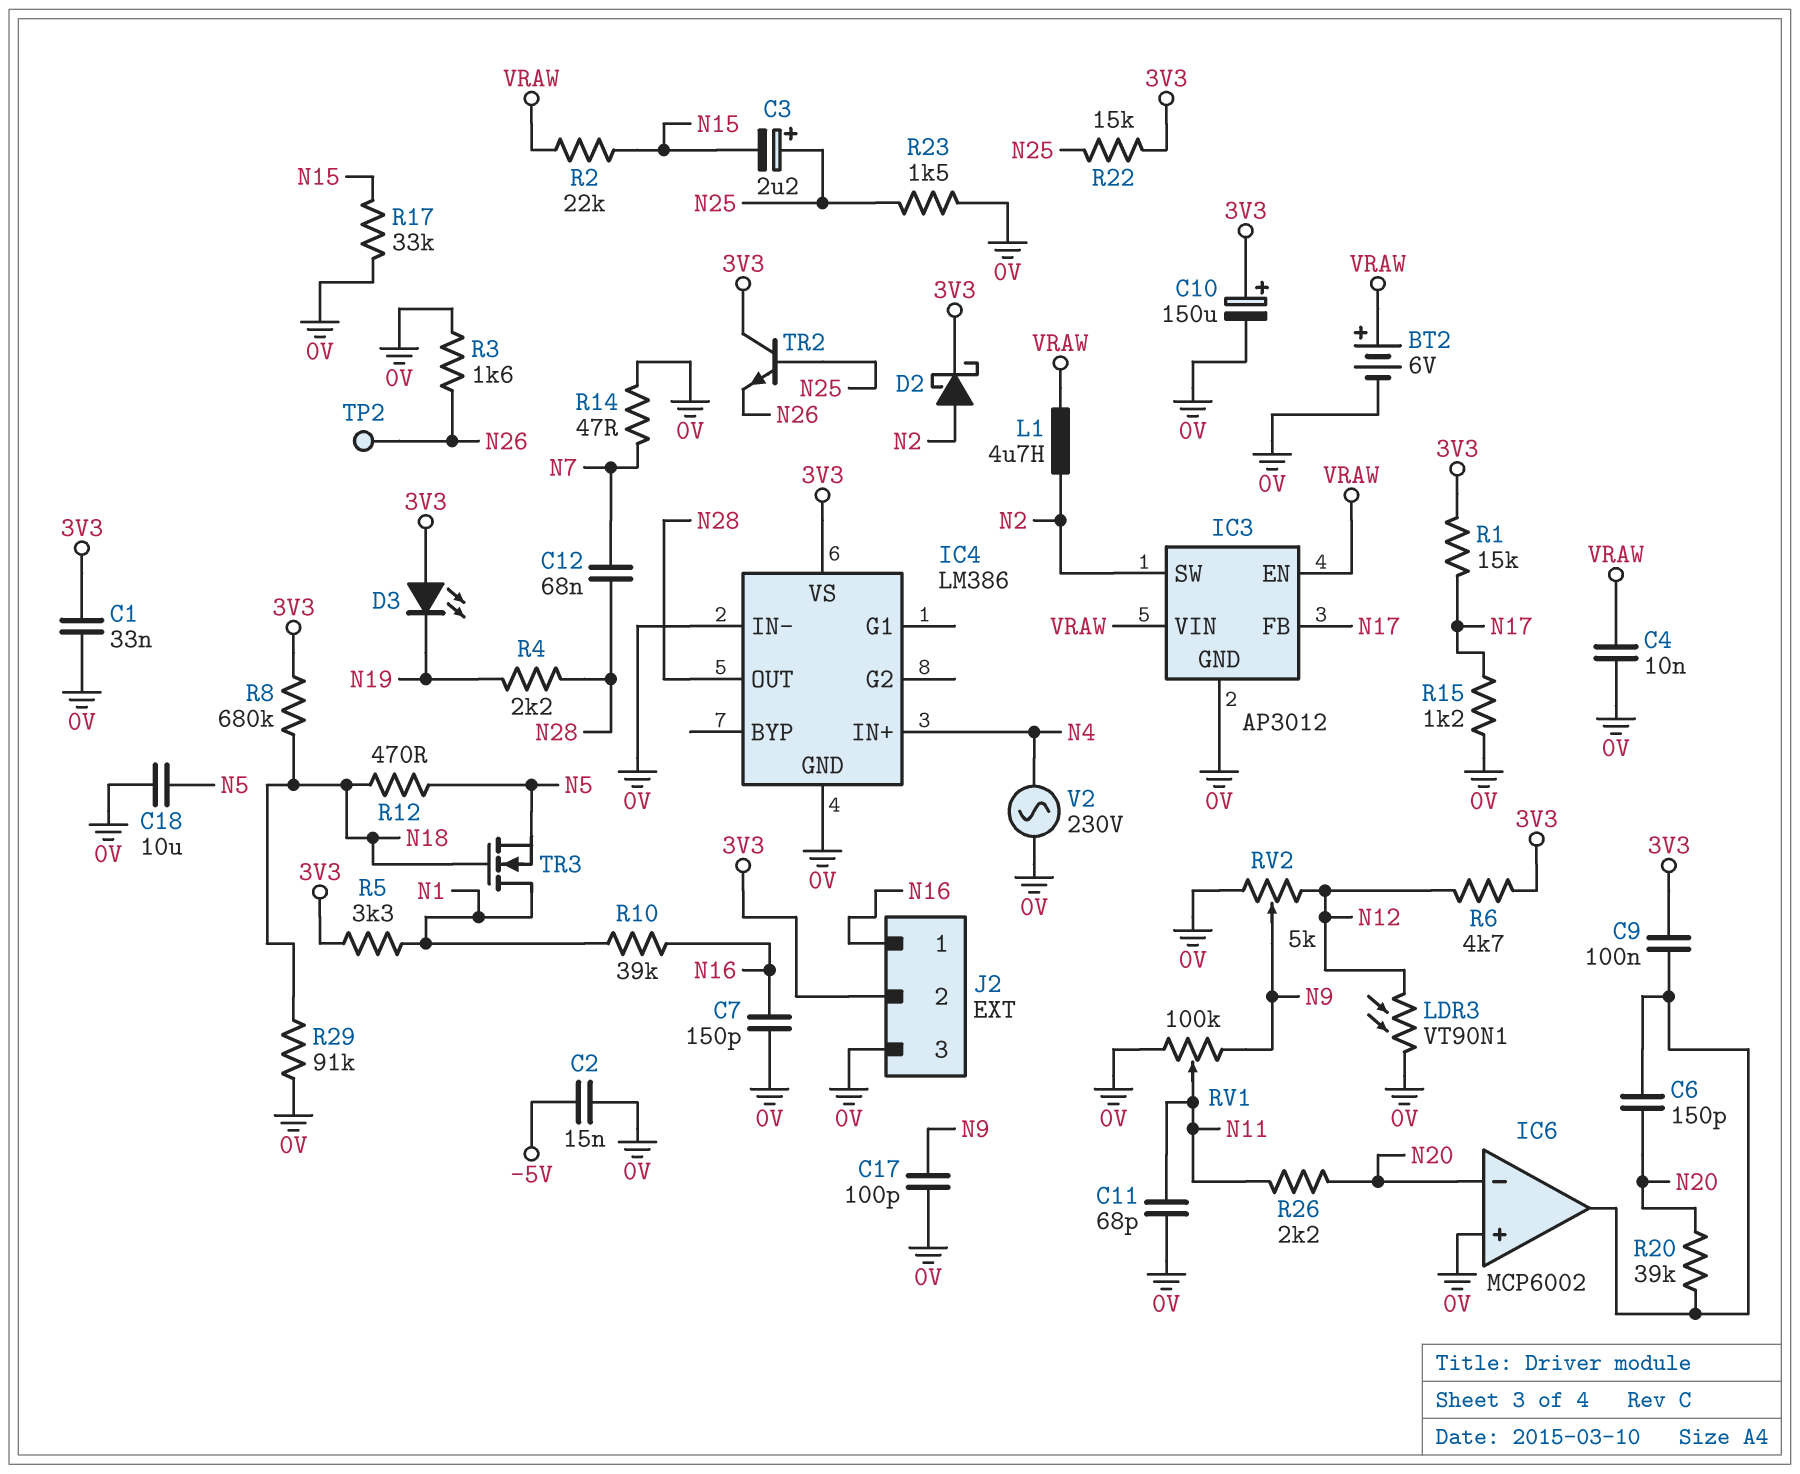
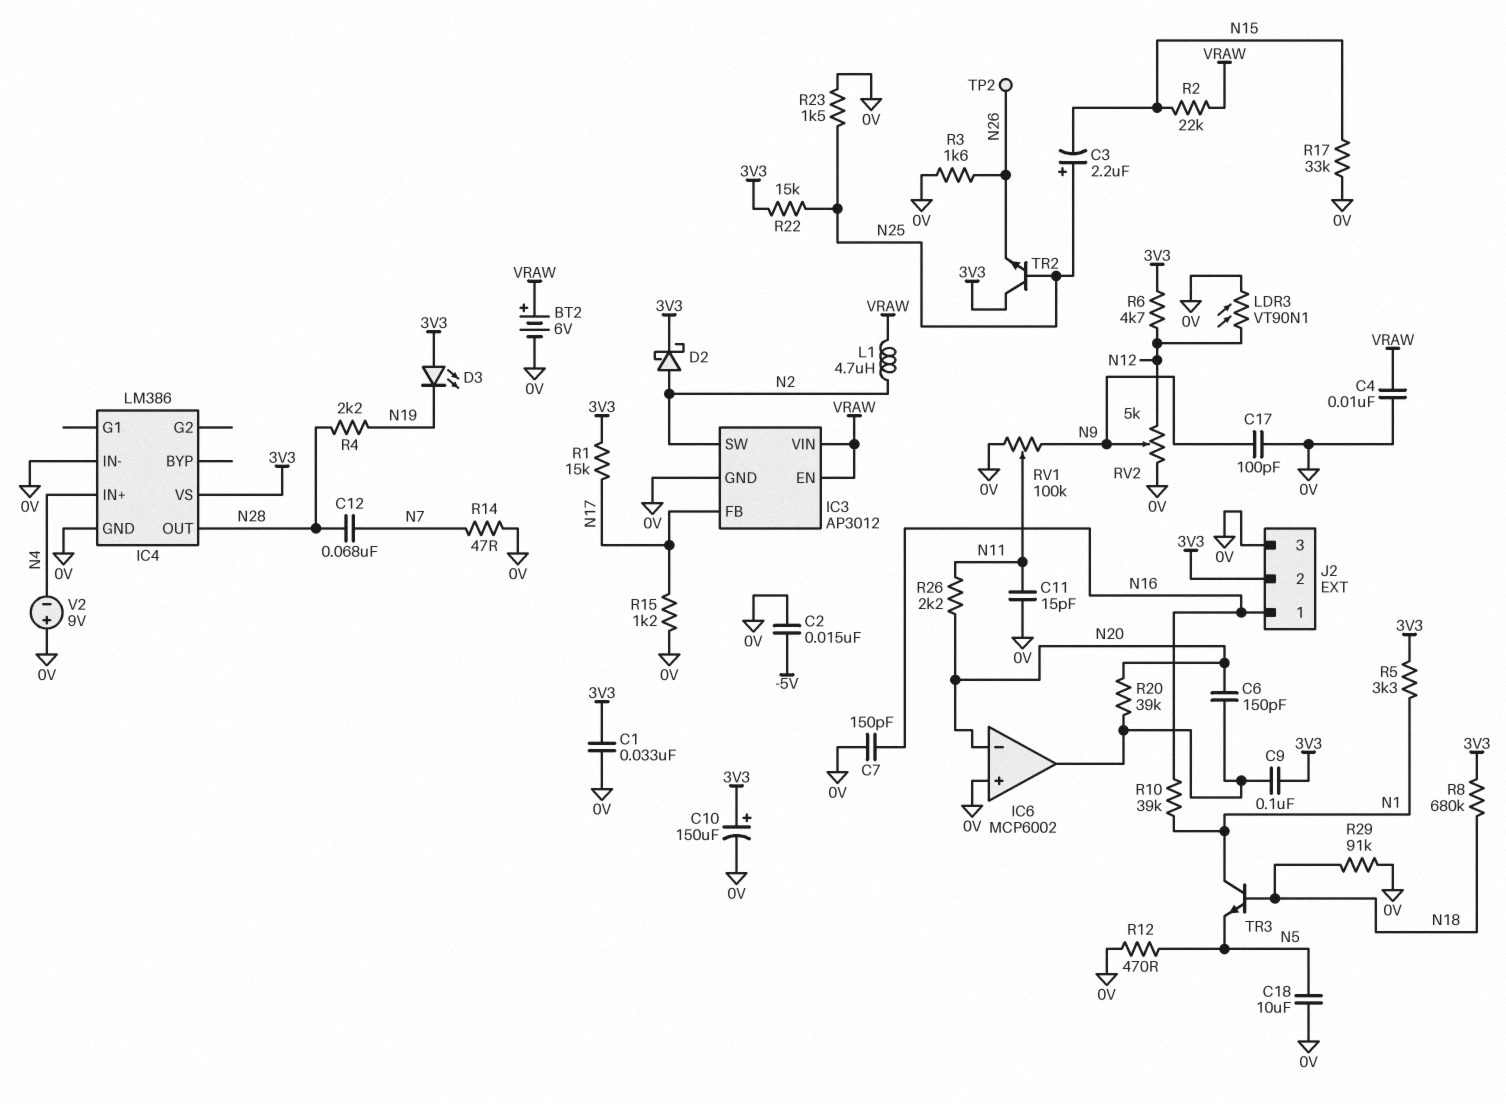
C11: 68pF (0V, N11) -> 15pF (0V, N11)
R12: 470 (N5, N18) -> 470 (0V, N5)
TR3: NMOS (G N18, D N1, S N5) -> NPN (B N18, C N1, E N5)
V2: AC 230V (0V, N4) -> 9V (plus 0V, minus N4)

